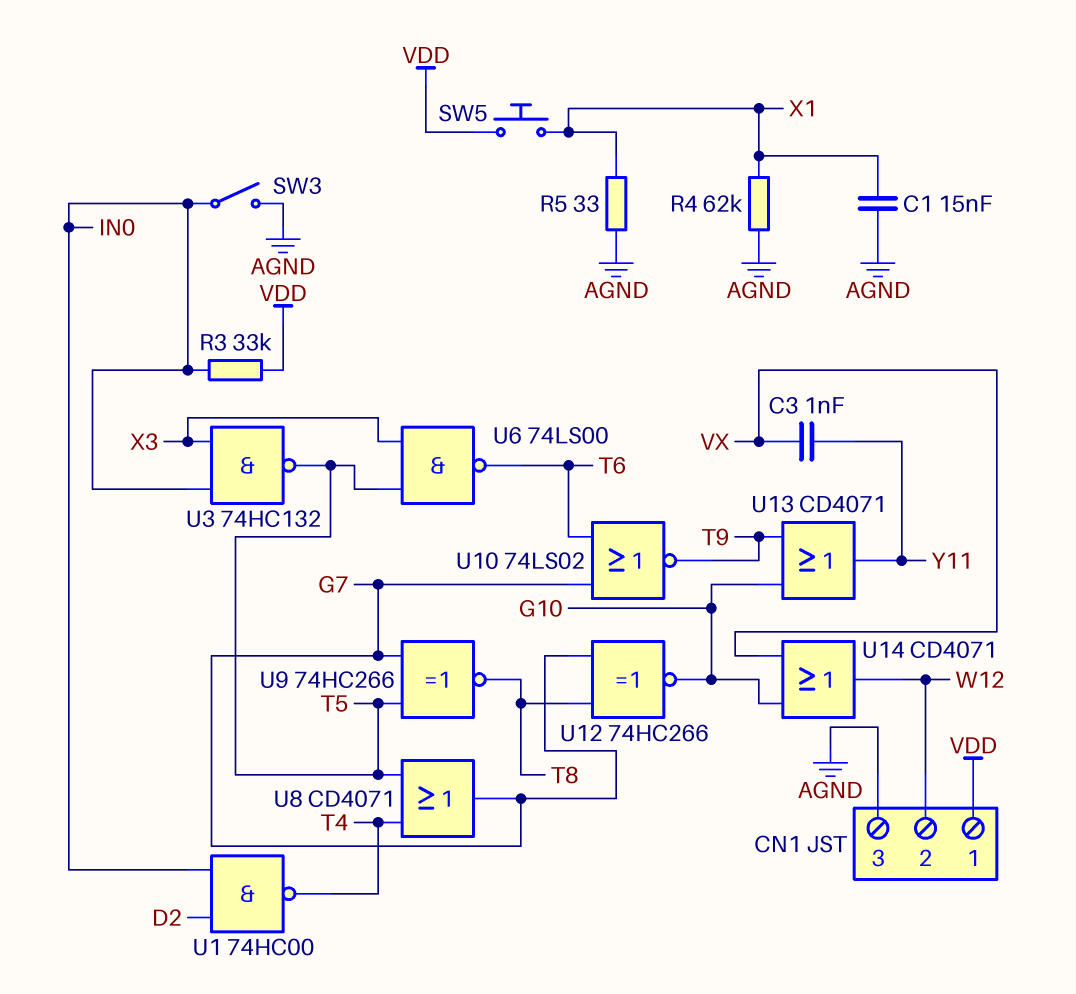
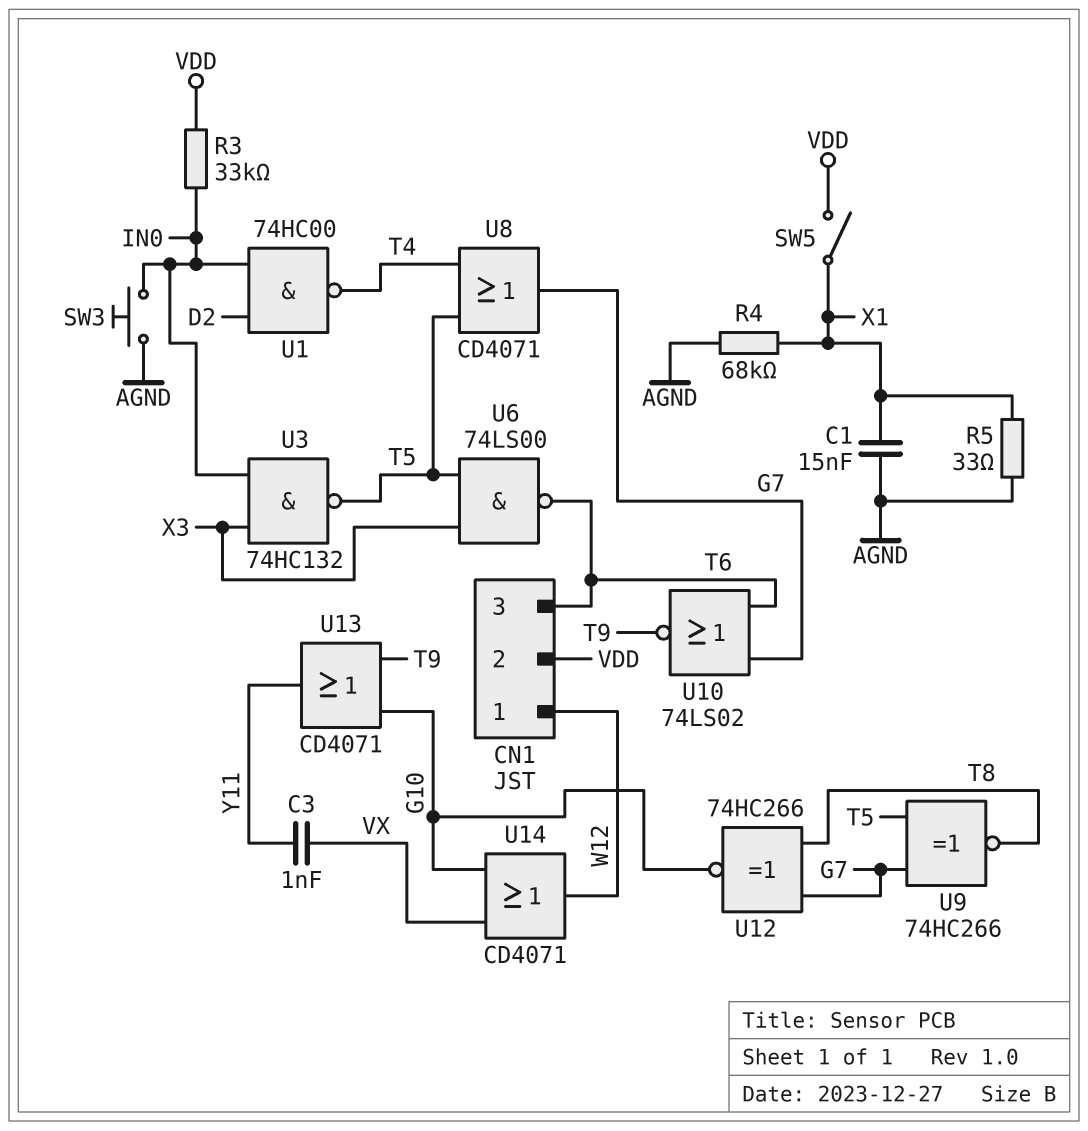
CN1 pin 1: VDD -> W12
CN1 pin 2: W12 -> VDD
CN1 pin 3: AGND -> T6
R4: 62k (AGND, X1) -> 68k (AGND, X1)
SW3: switch (AGND, IN0) -> button (AGND, IN0)
SW5: button (VDD, X1) -> switch (VDD, X1)

